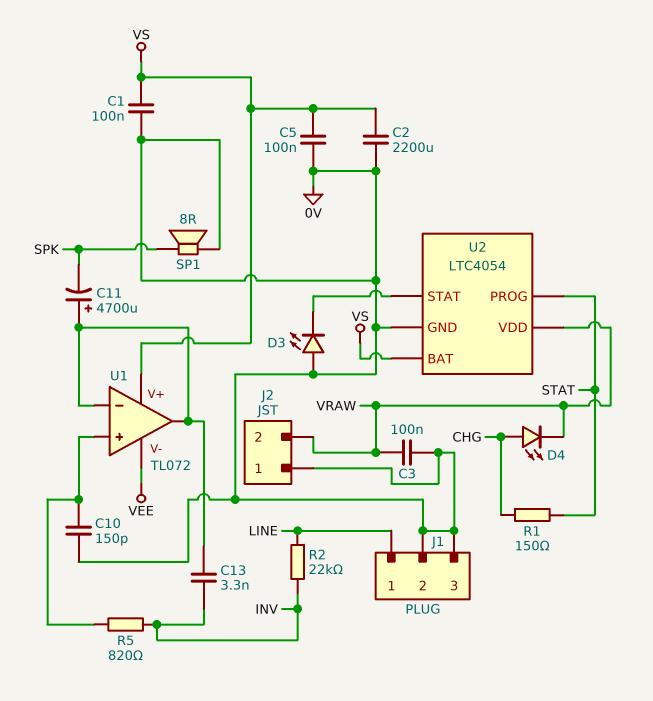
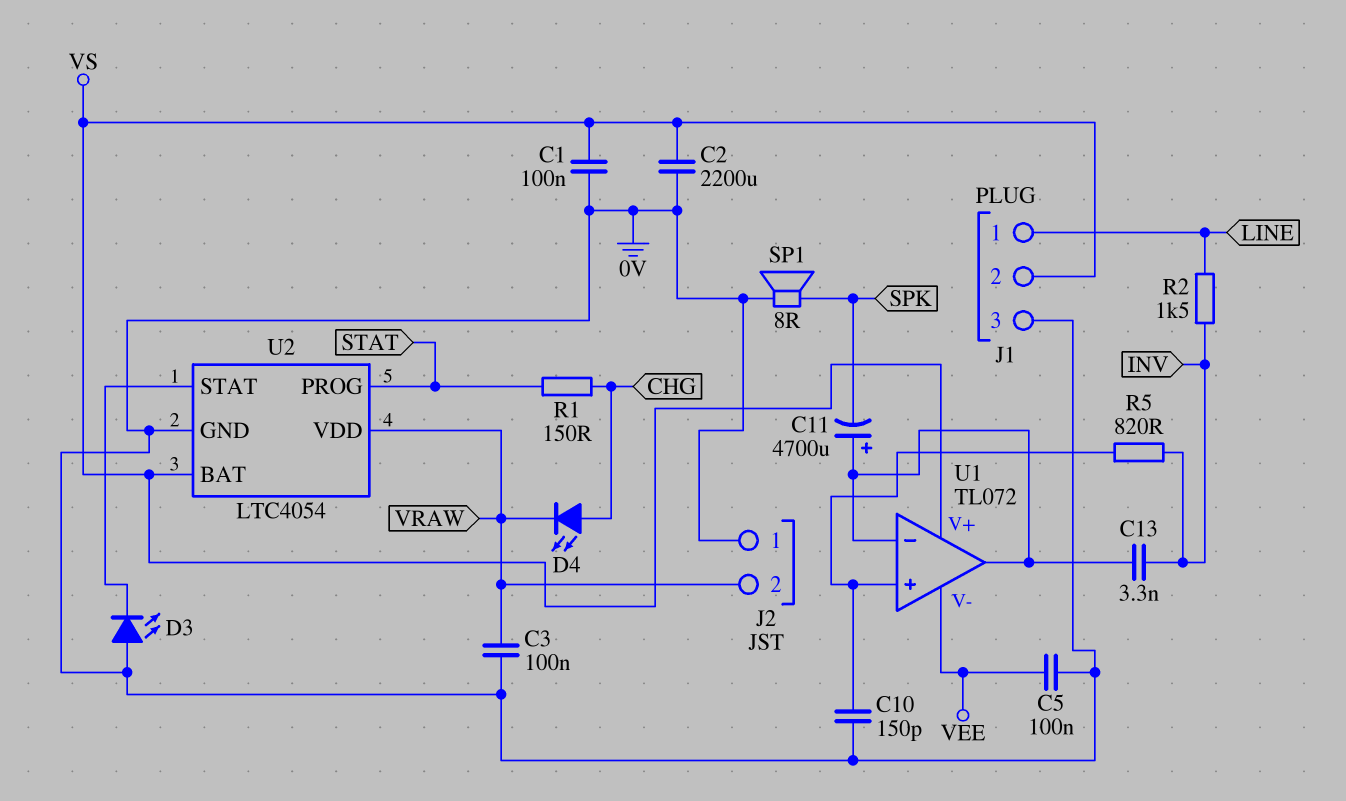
C5: 100nF (0V, VS) -> 100nF (0V, VEE)
J1 pin 2: 0V -> VS
R2: 22k (INV, LINE) -> 1.5k (INV, LINE)

